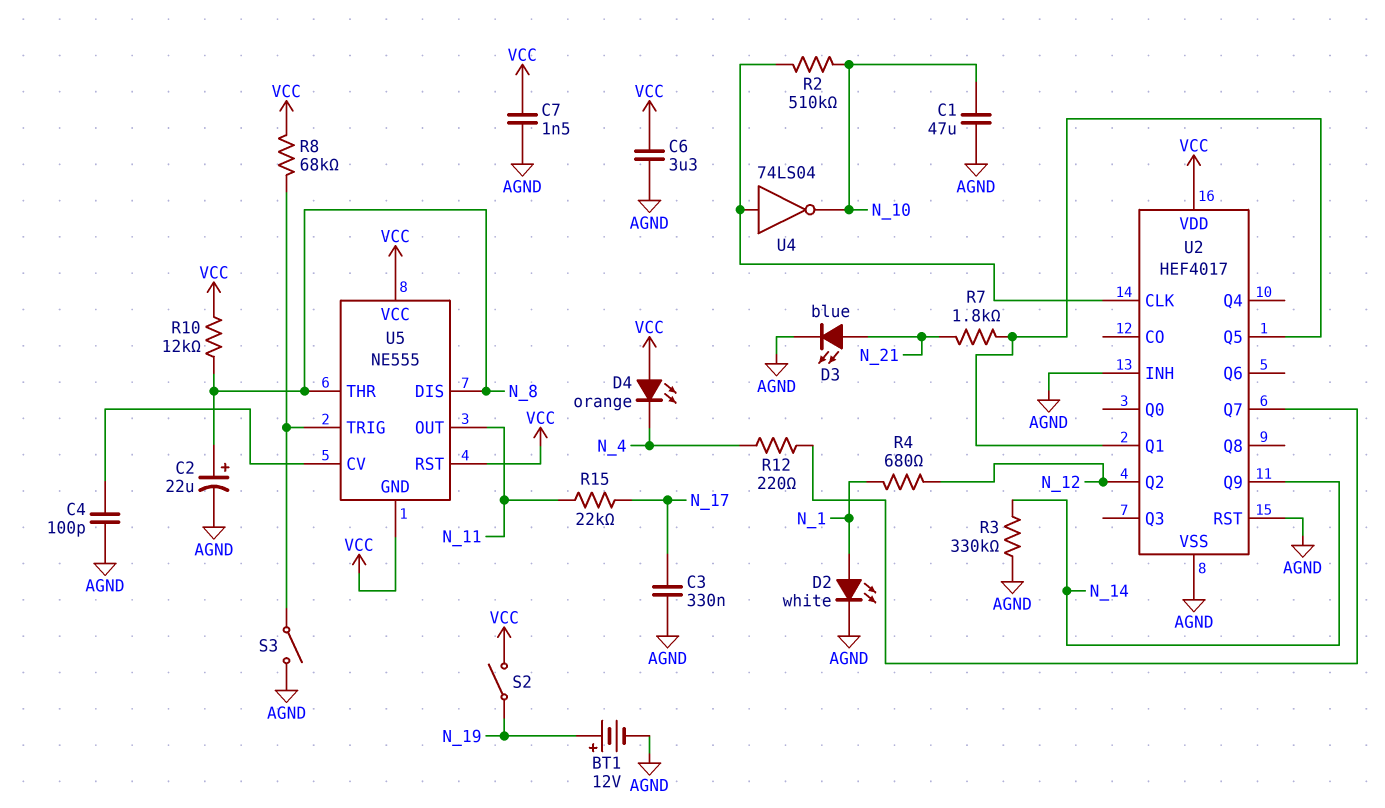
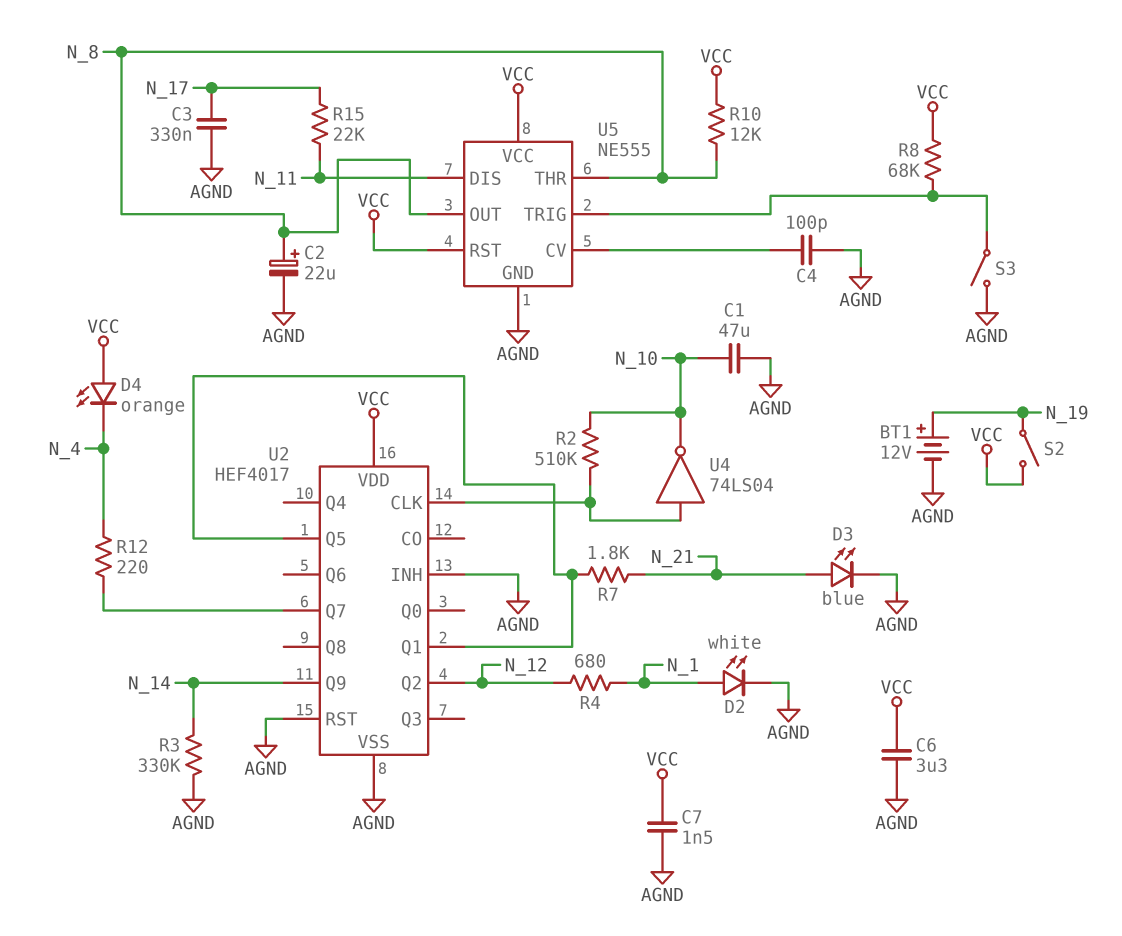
U5 pin DIS: N_8 -> N_11
U5 pin GND: VCC -> AGND
U5 pin OUT: N_11 -> N_8

